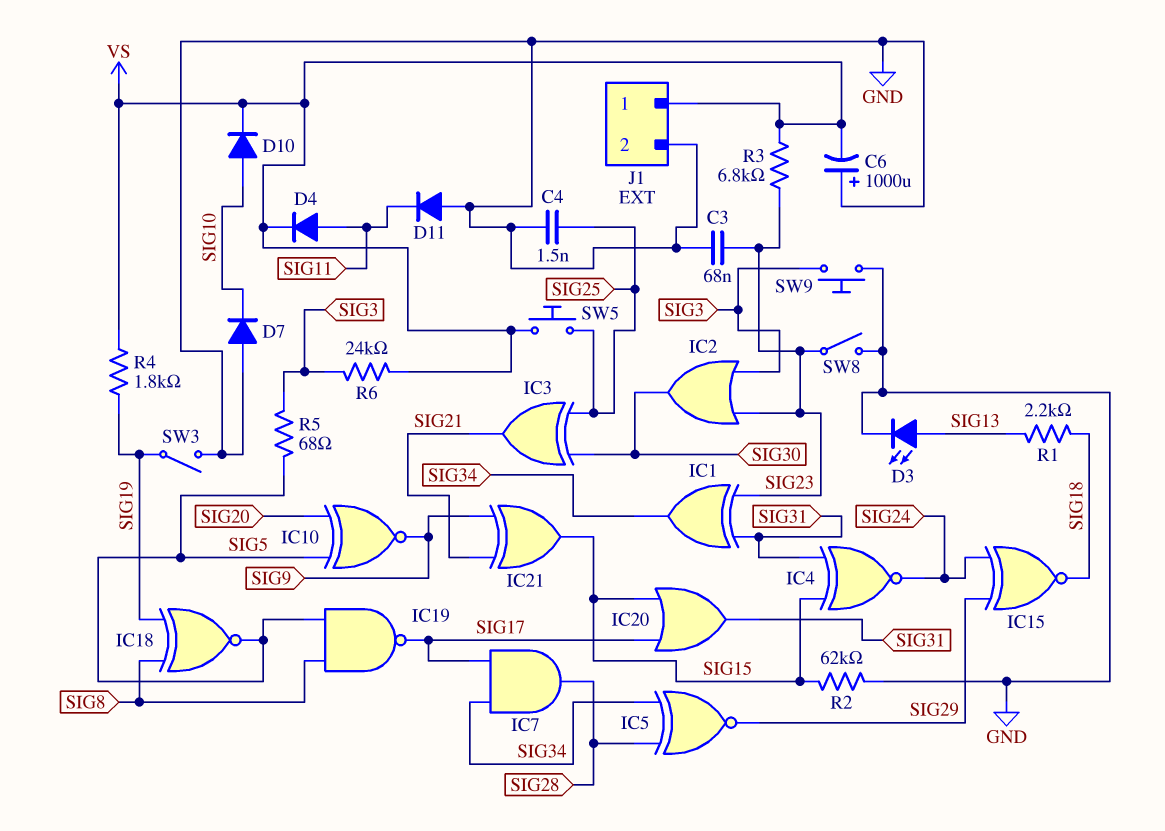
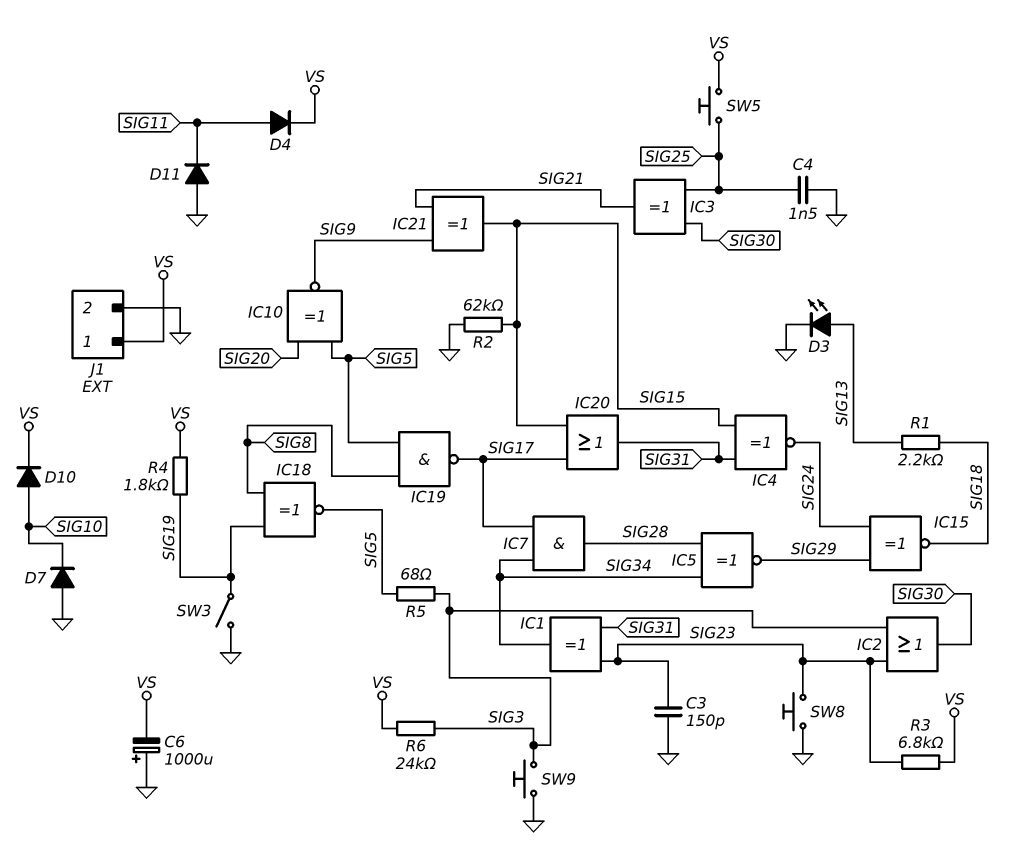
C3: 68nF (GND, SIG23) -> 150pF (GND, SIG23)
SW8: switch (GND, SIG23) -> button (GND, SIG23)

